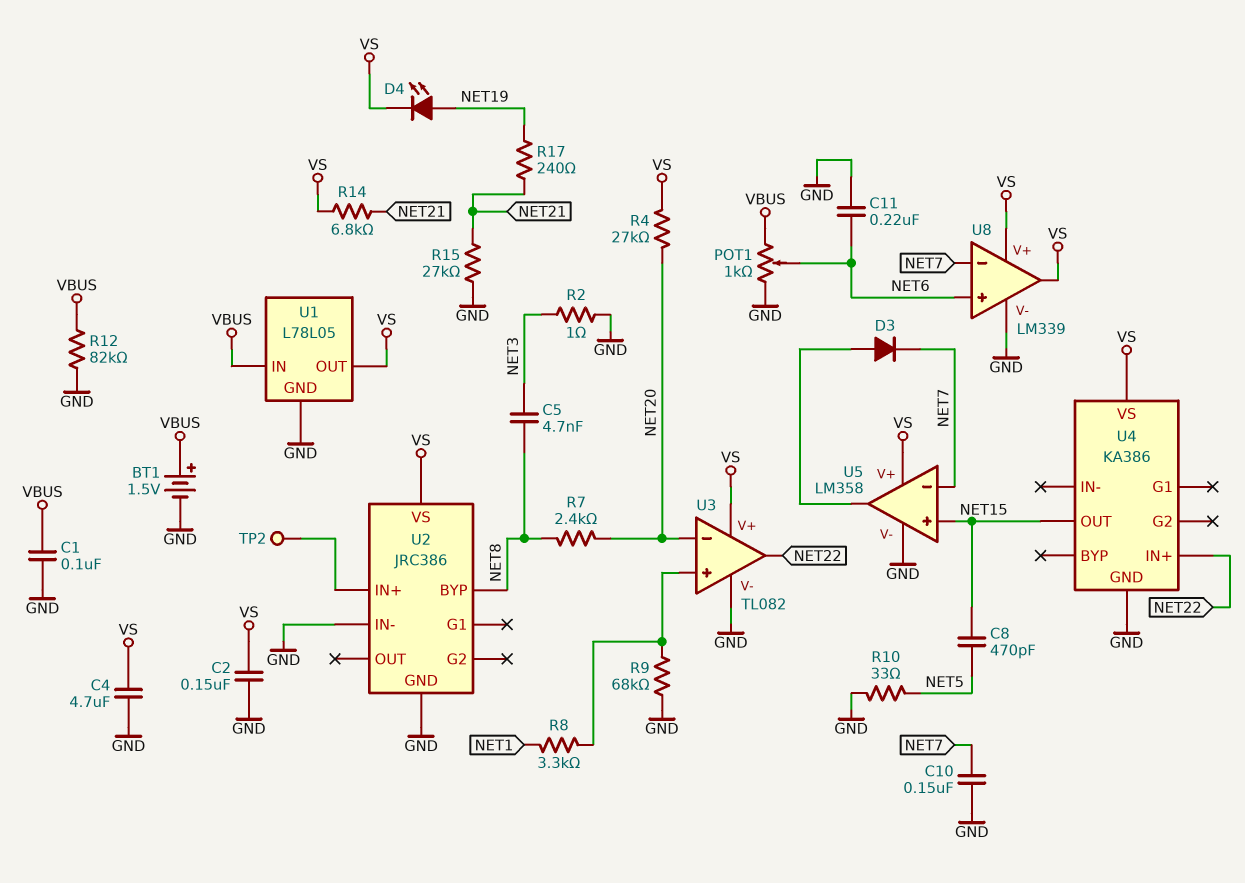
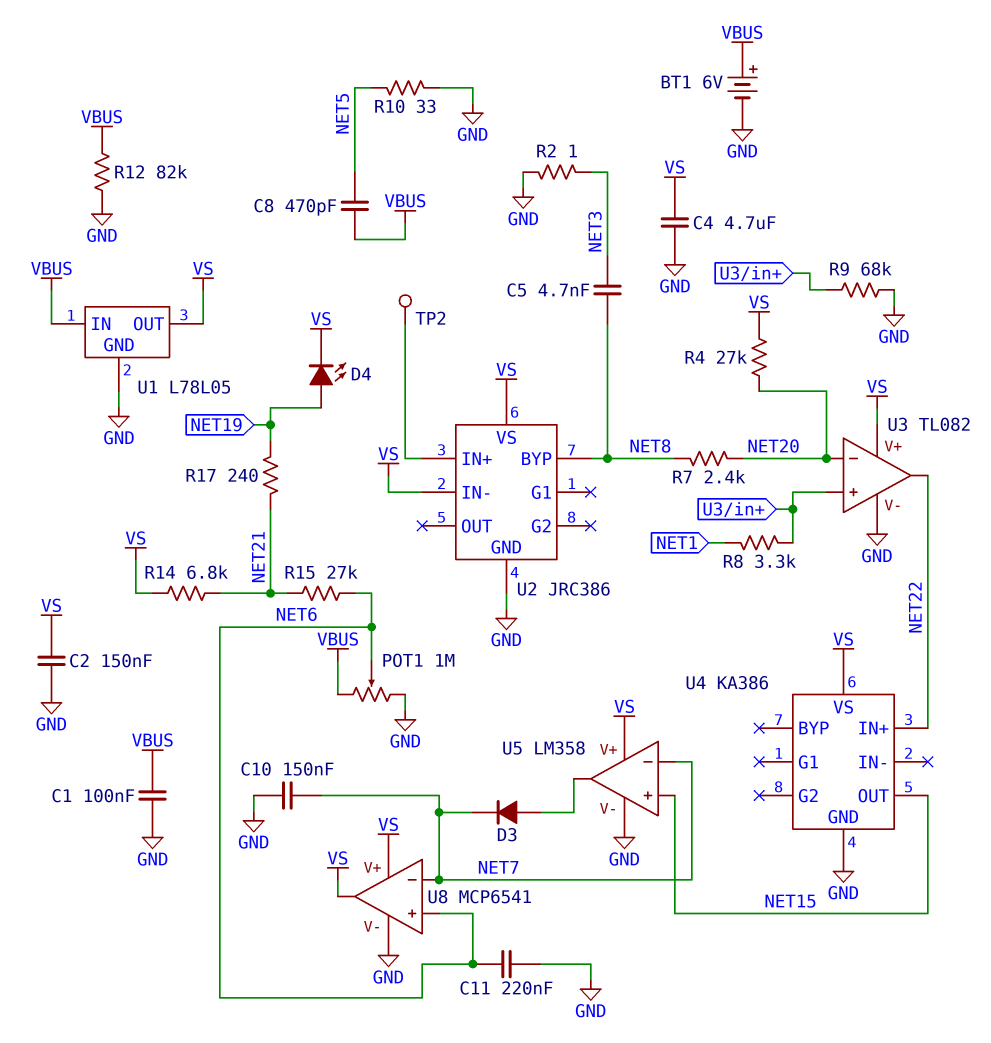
BT1: 1.5V (plus VBUS, minus GND) -> 6V (plus VBUS, minus GND)
C8: 470pF (NET5, NET15) -> 470pF (NET5, VBUS)
POT1: 1k (GND, VBUS, wiper NET6) -> 1M (GND, VBUS, wiper NET6)
R15: 27k (GND, NET21) -> 27k (NET6, NET21)
U2 pin IN-: GND -> VS
U8: LM339 -> MCP6541

